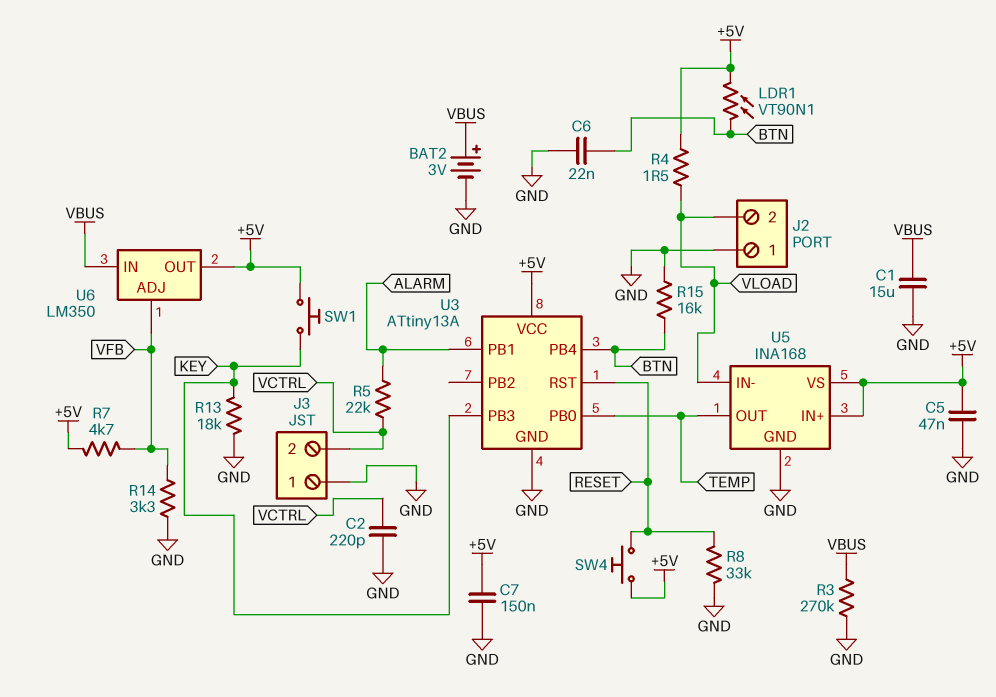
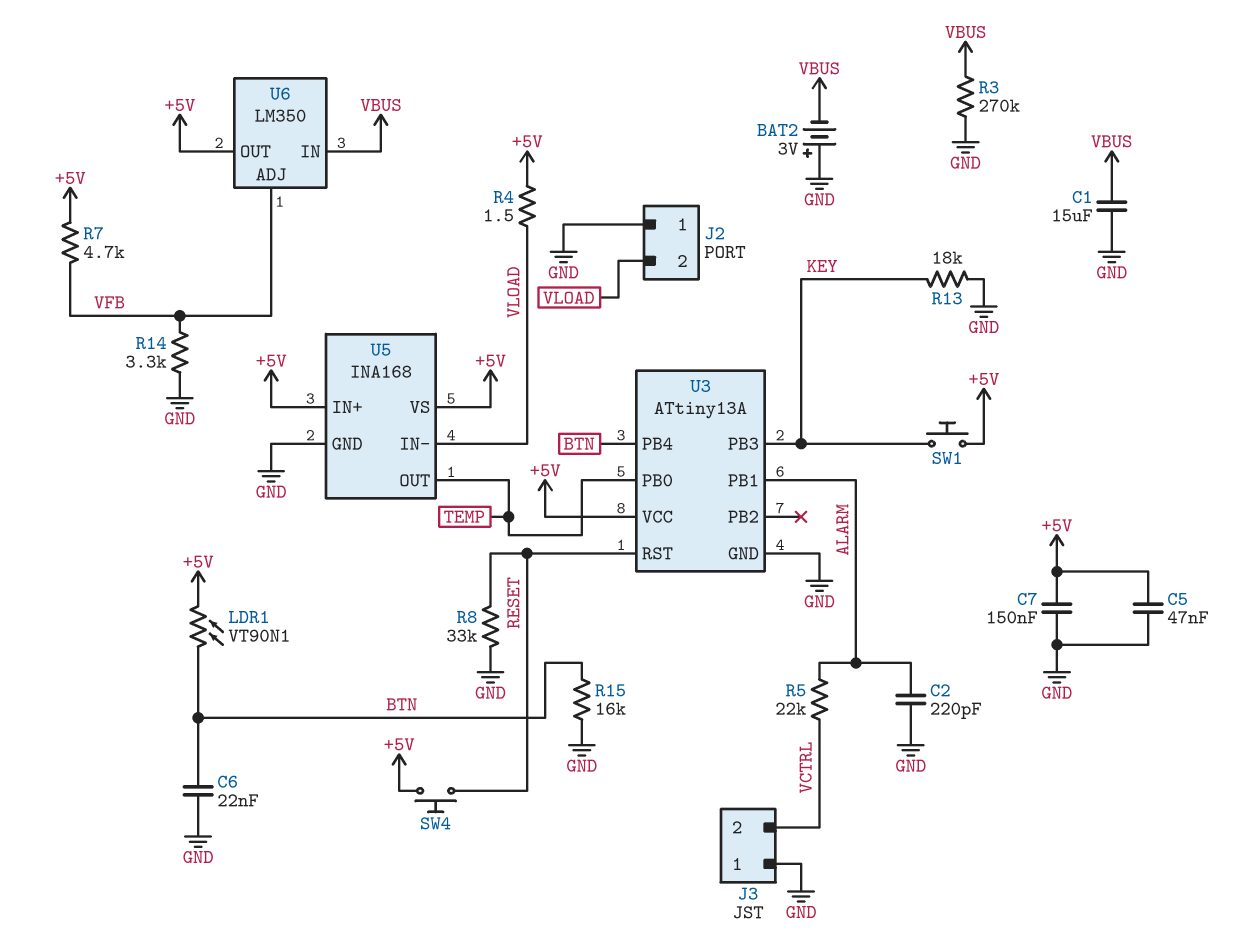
BAT2: 3V (plus VBUS, minus GND) -> 3V (plus GND, minus VBUS)
C2: 220pF (GND, VCTRL) -> 220pF (ALARM, GND)

